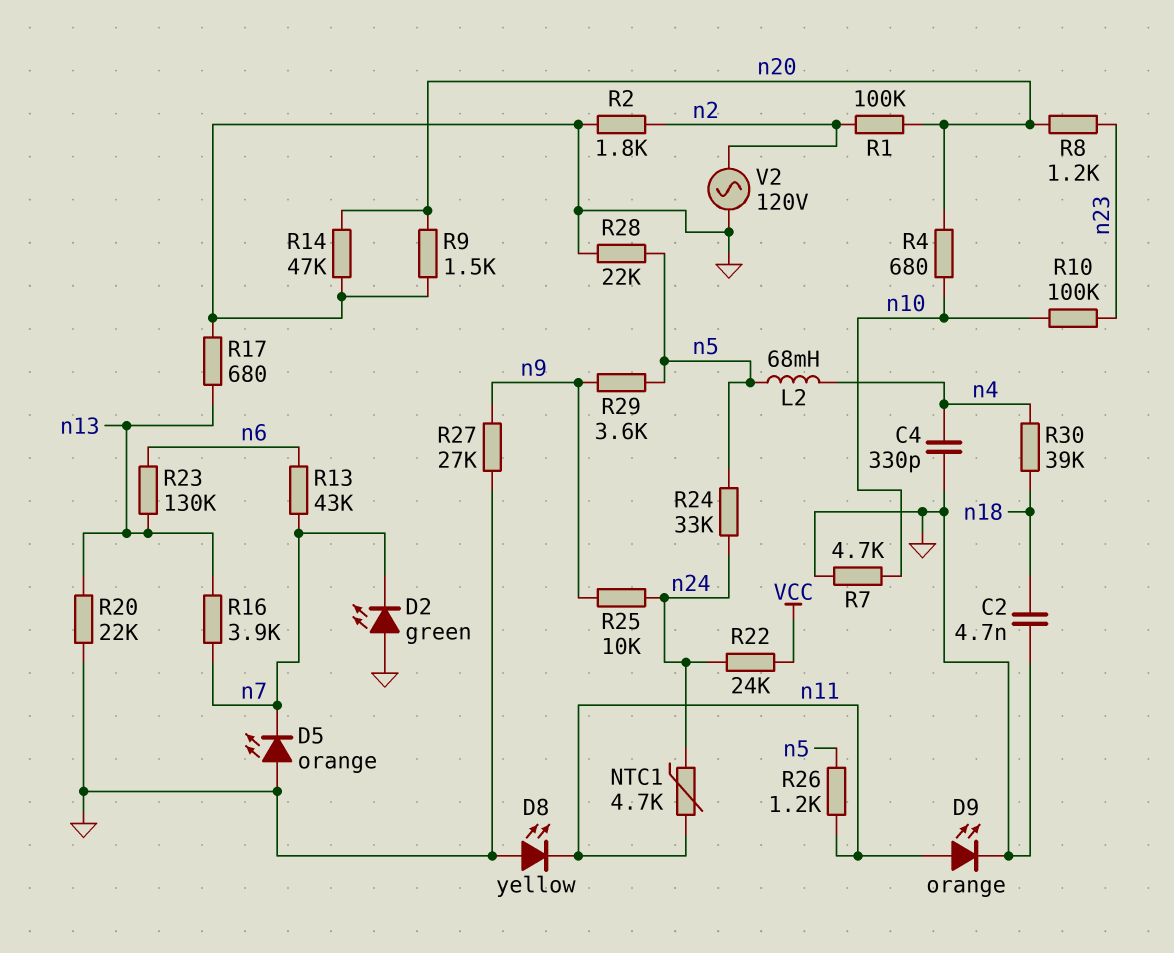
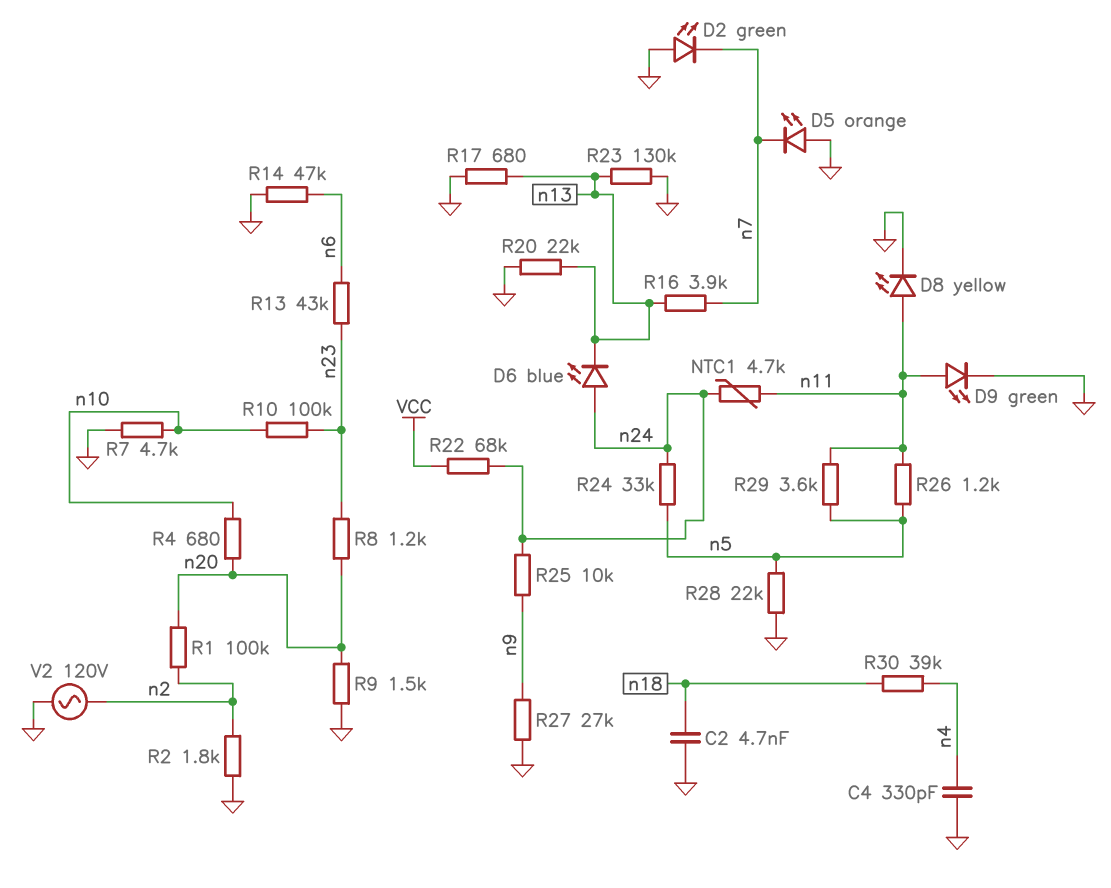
D6: none -> LED blue (A n24, K n13)
D8: LED yellow (A GND, K n11) -> LED yellow (A n11, K GND)
D9: LED orange (A n11, K GND) -> LED green (A n11, K GND)
L2: 68mH (n4, n5) -> none
R13: 43k (n6, n7) -> 43k (n6, n23)
R14: 47k (GND, n20) -> 47k (GND, n6)
R22: 24k (VCC, n24) -> 68k (VCC, n24)
R23: 130k (n6, n13) -> 130k (GND, n13)
R29: 3.6k (n5, n9) -> 3.6k (n5, n11)

